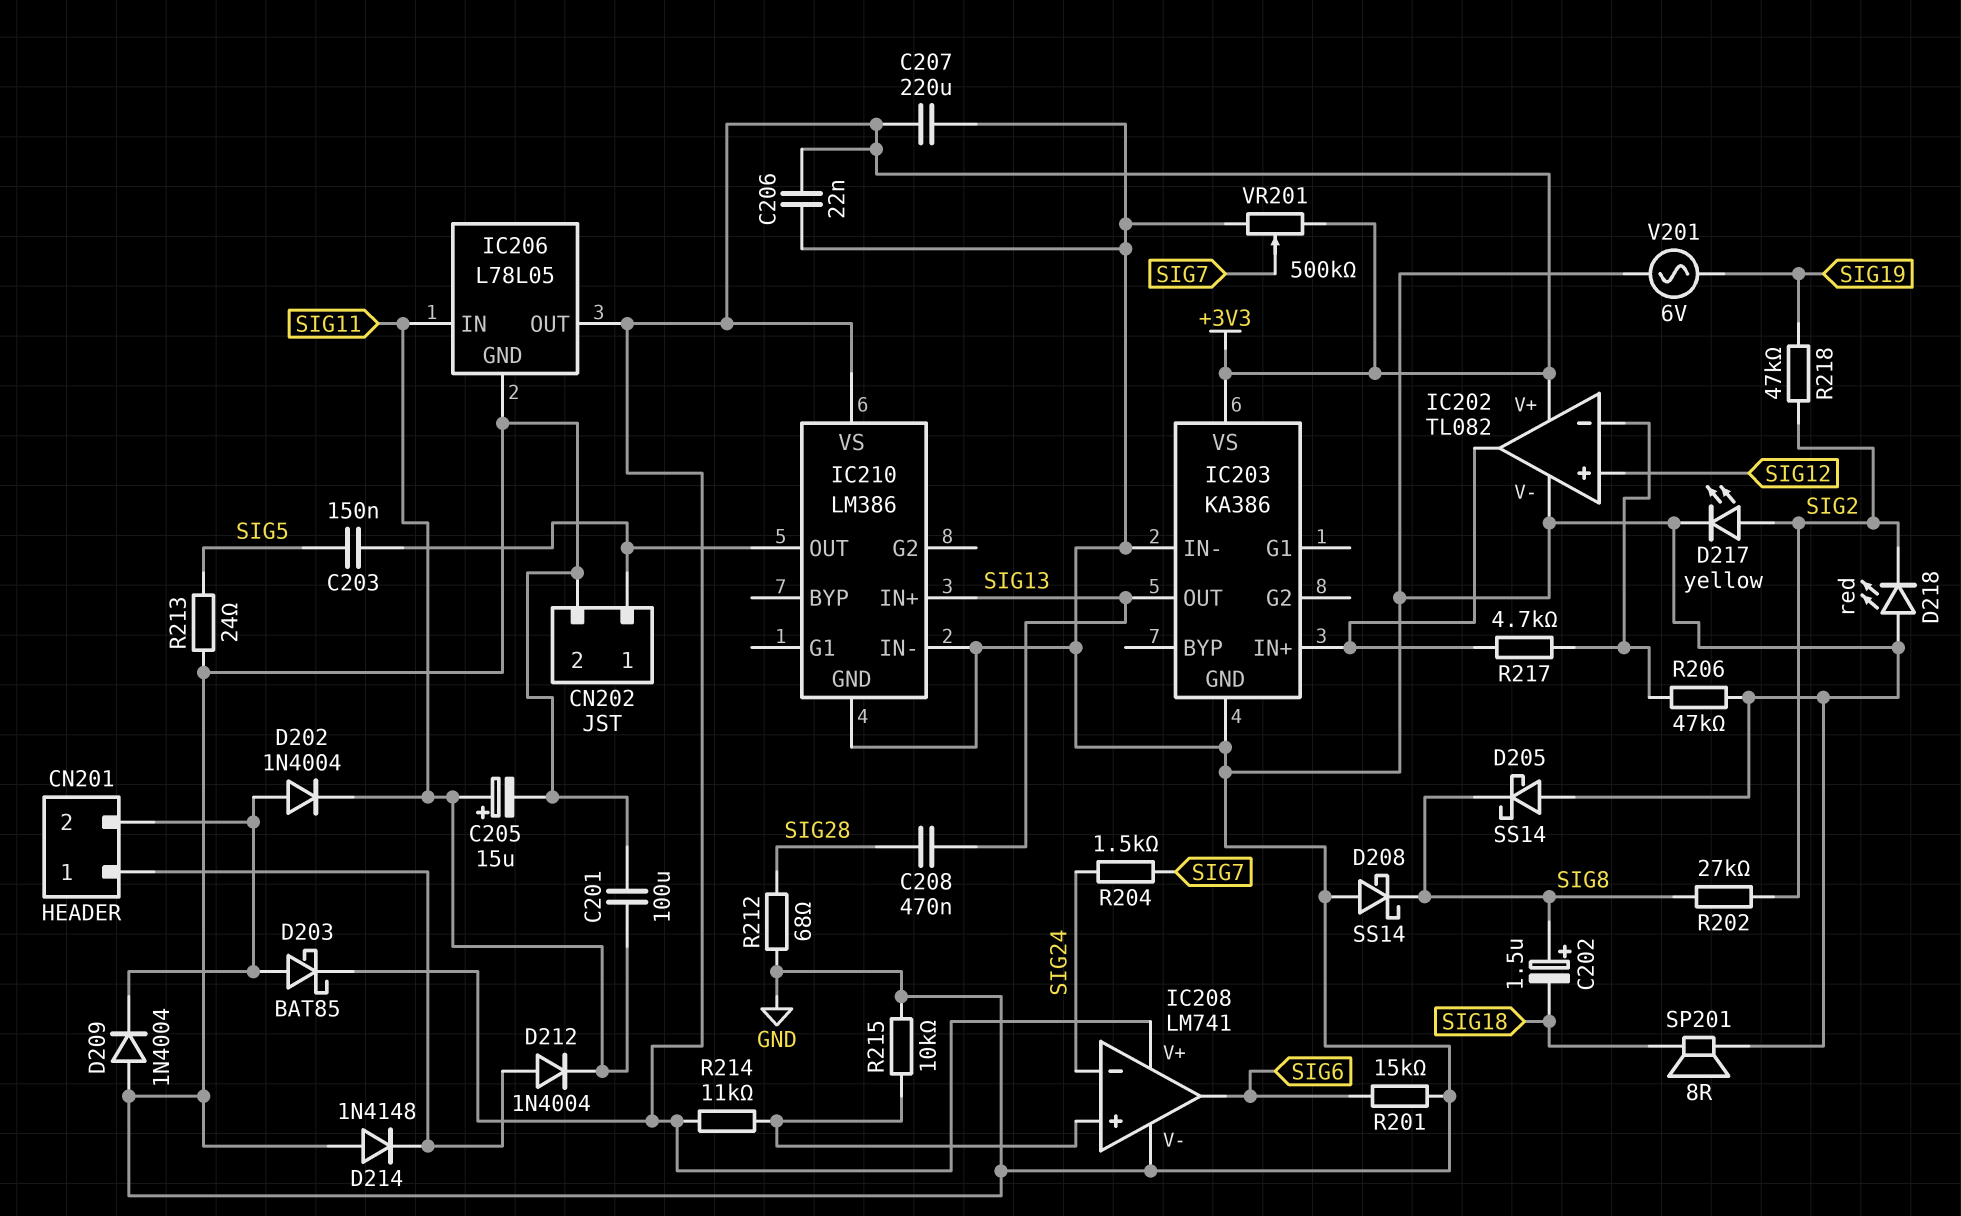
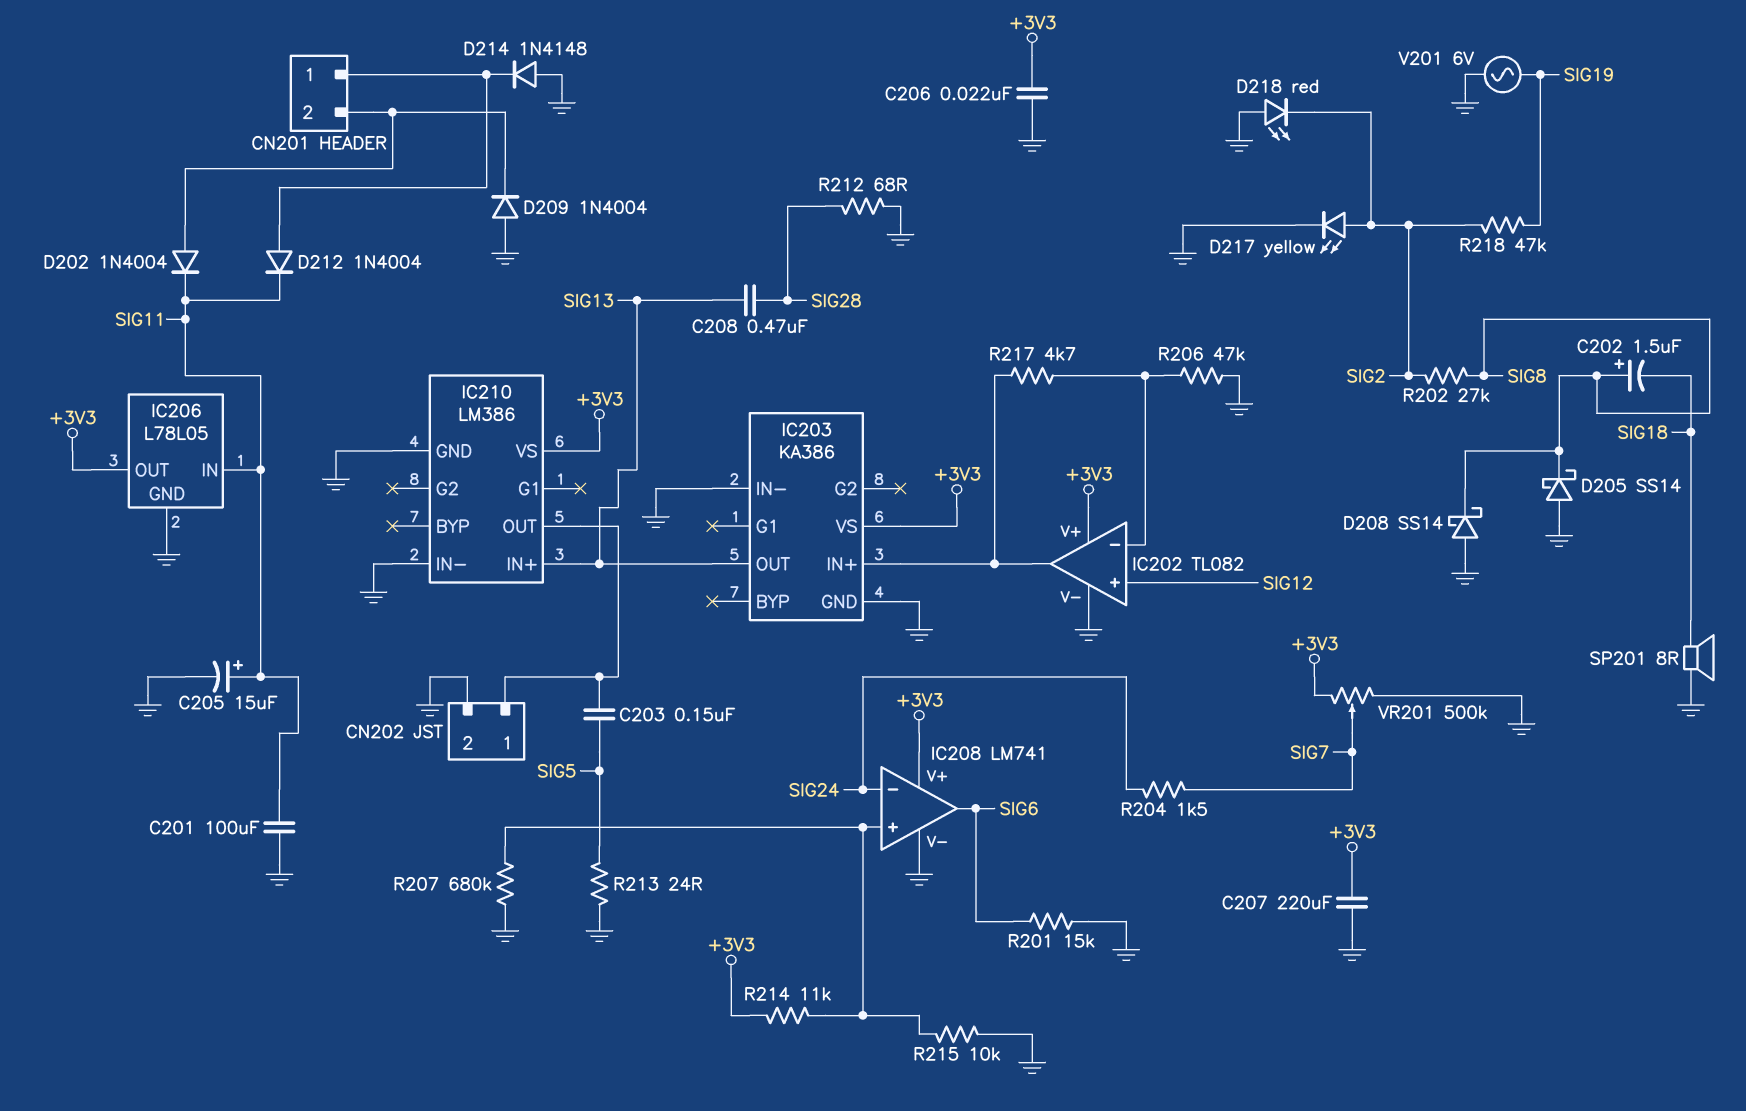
D203: schottky BAT85 (A CN201/2, K +3V3) -> none
R207: none -> 680k (GND, IC208/in+)

